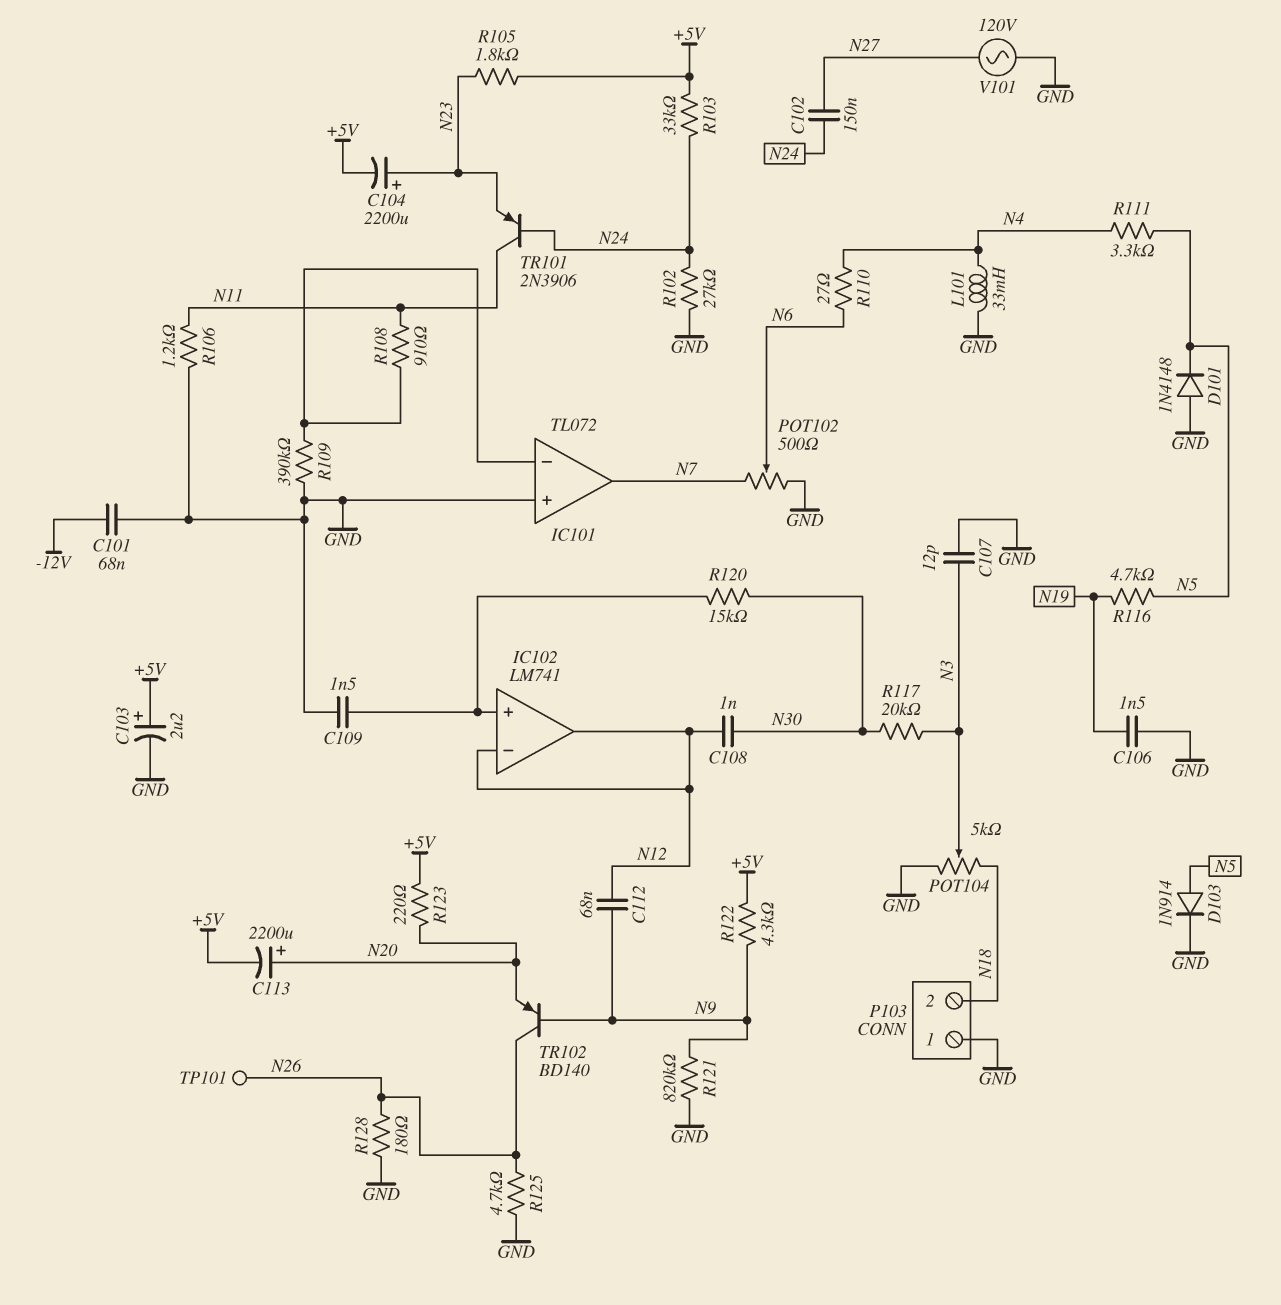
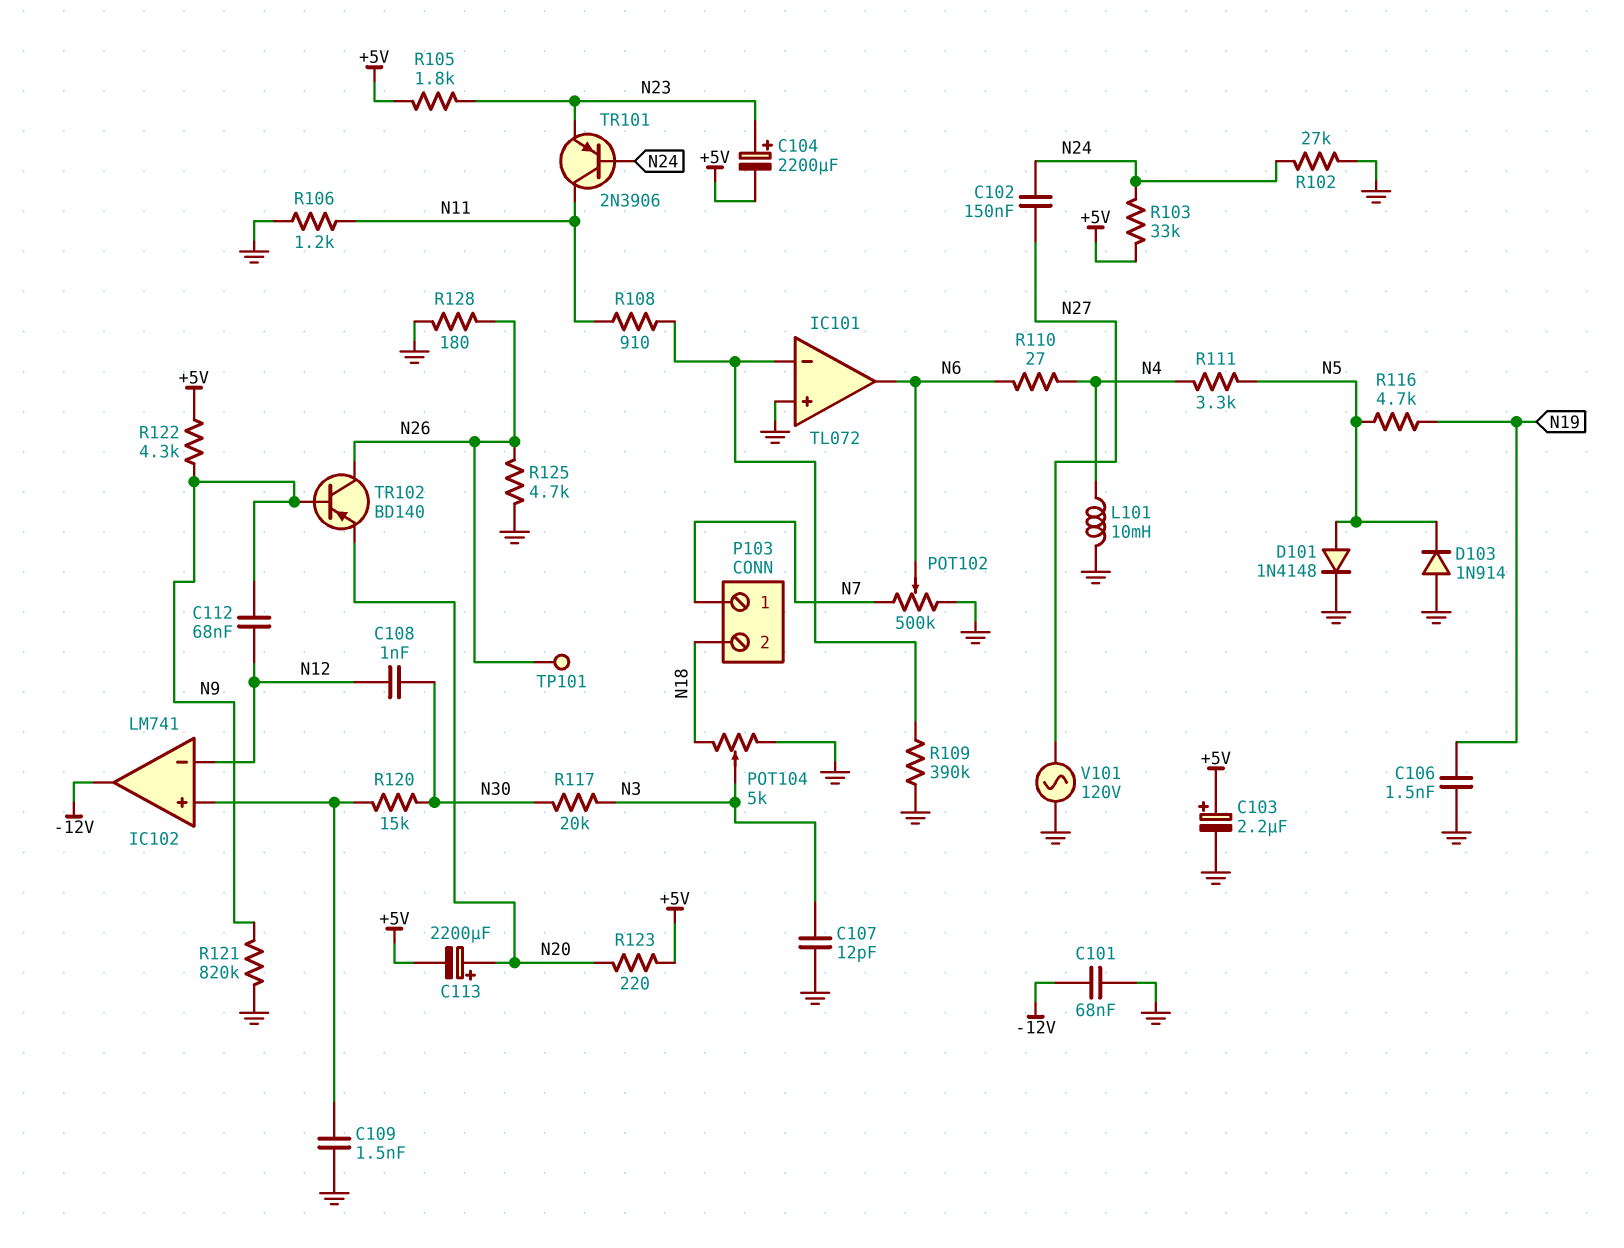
D101: diode 1N4148 (A GND, K N5) -> diode 1N4148 (A N5, K GND)
D103: diode 1N914 (A N5, K GND) -> diode 1N914 (A GND, K N5)
IC101 pin out: N7 -> N6
IC102 pin out: N12 -> -12V
L101: 33mH (GND, N4) -> 10mH (GND, N4)
P103 pin 1: GND -> N7
POT102: 500 (GND, N7, wiper N6) -> 500k (GND, N7, wiper N6)

